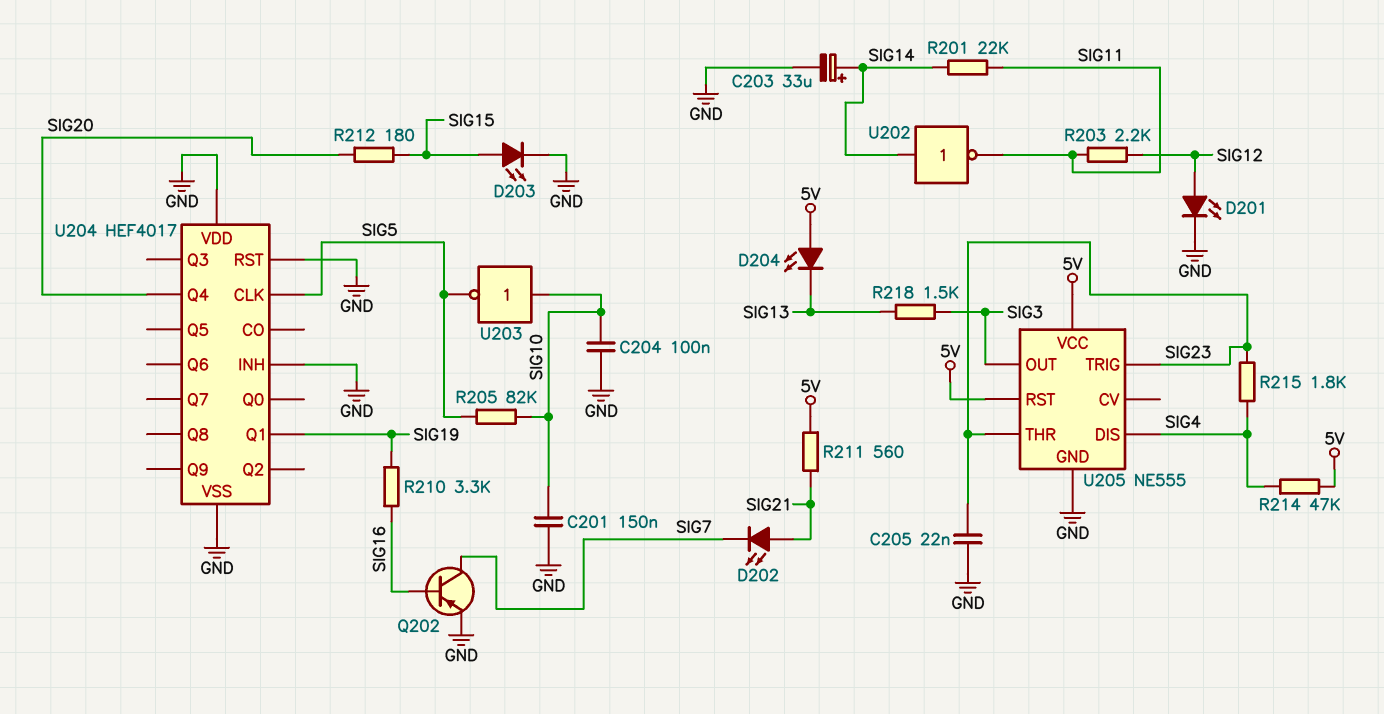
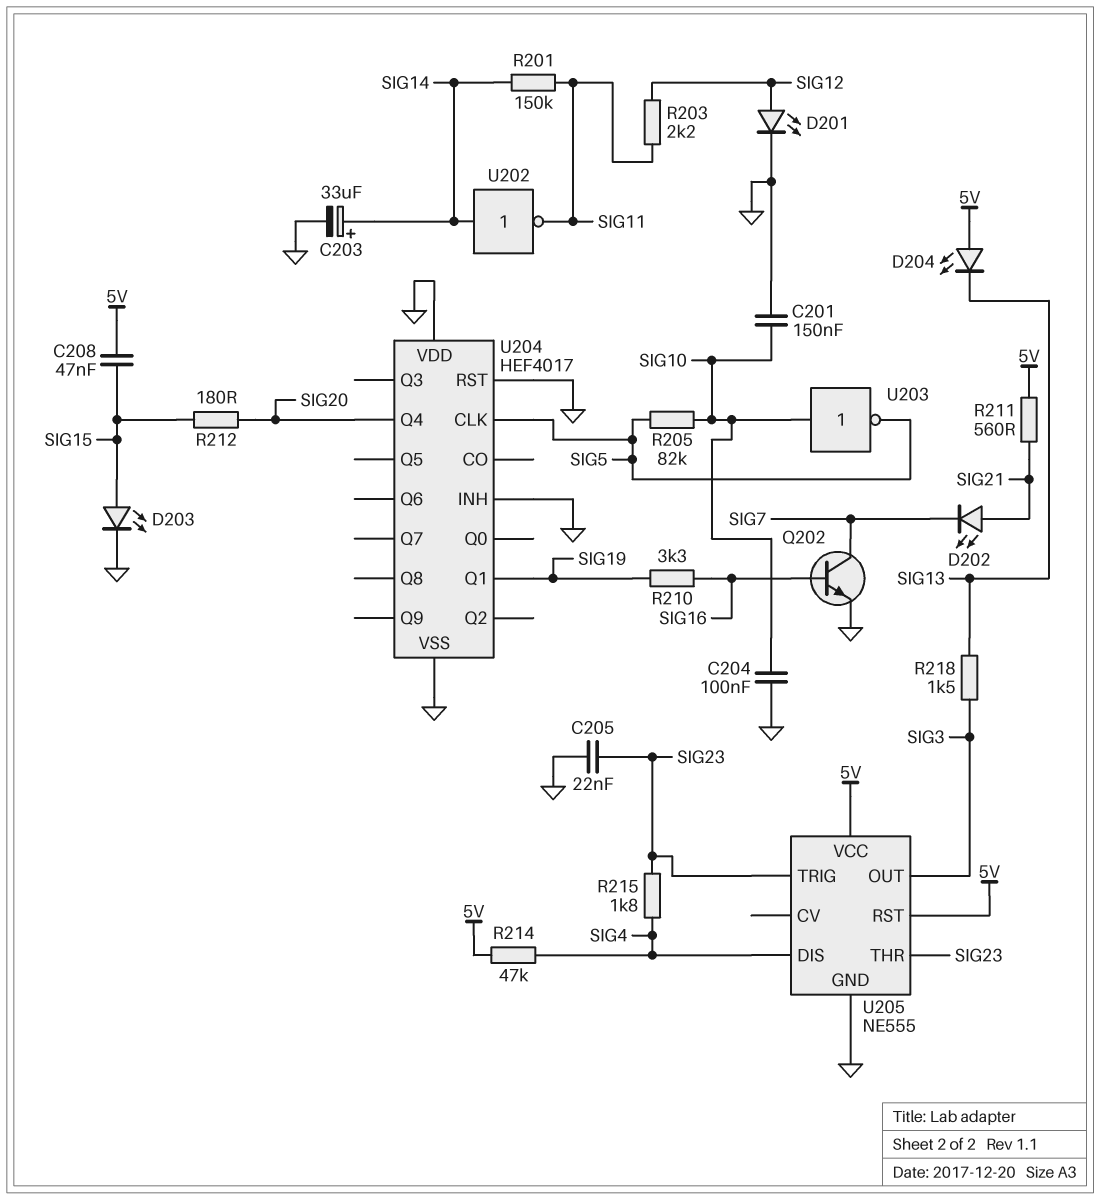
C208: none -> 47nF (5V, SIG15)
Q202: PNP (B SIG16, C SIG7, E GND) -> NPN (B SIG16, C SIG7, E GND)
R201: 22k (SIG11, SIG14) -> 150k (SIG11, SIG14)

